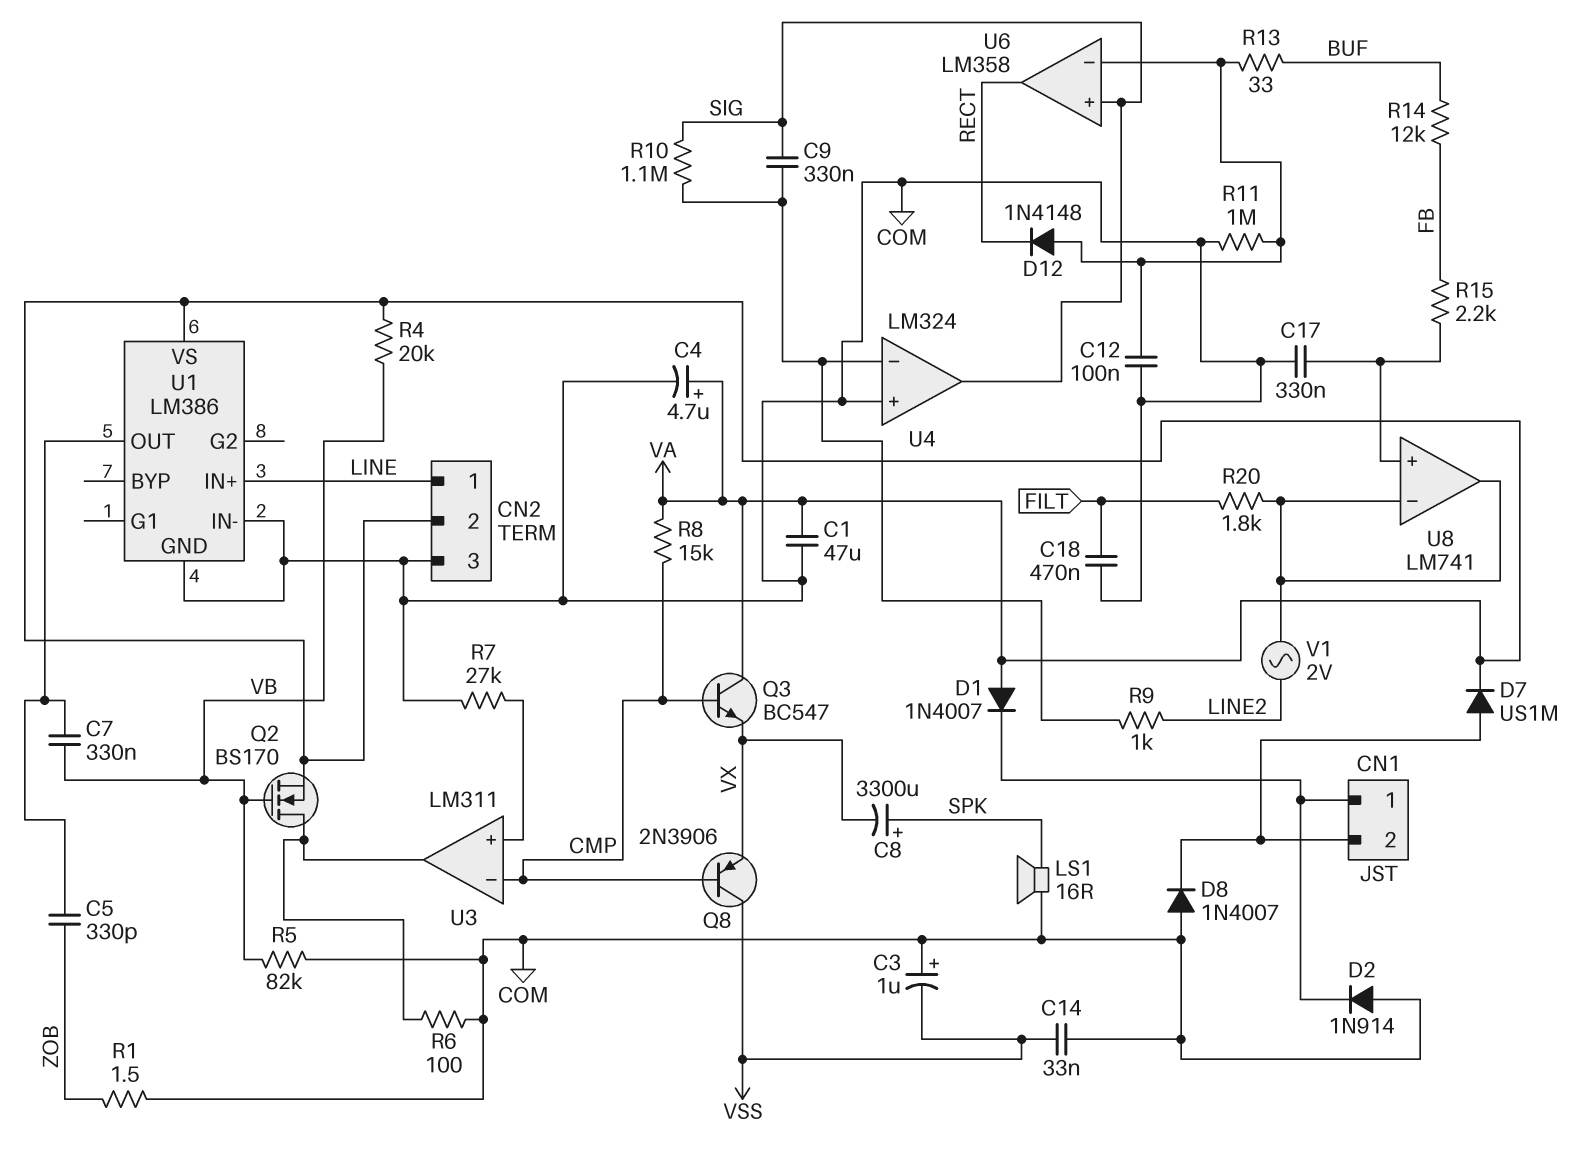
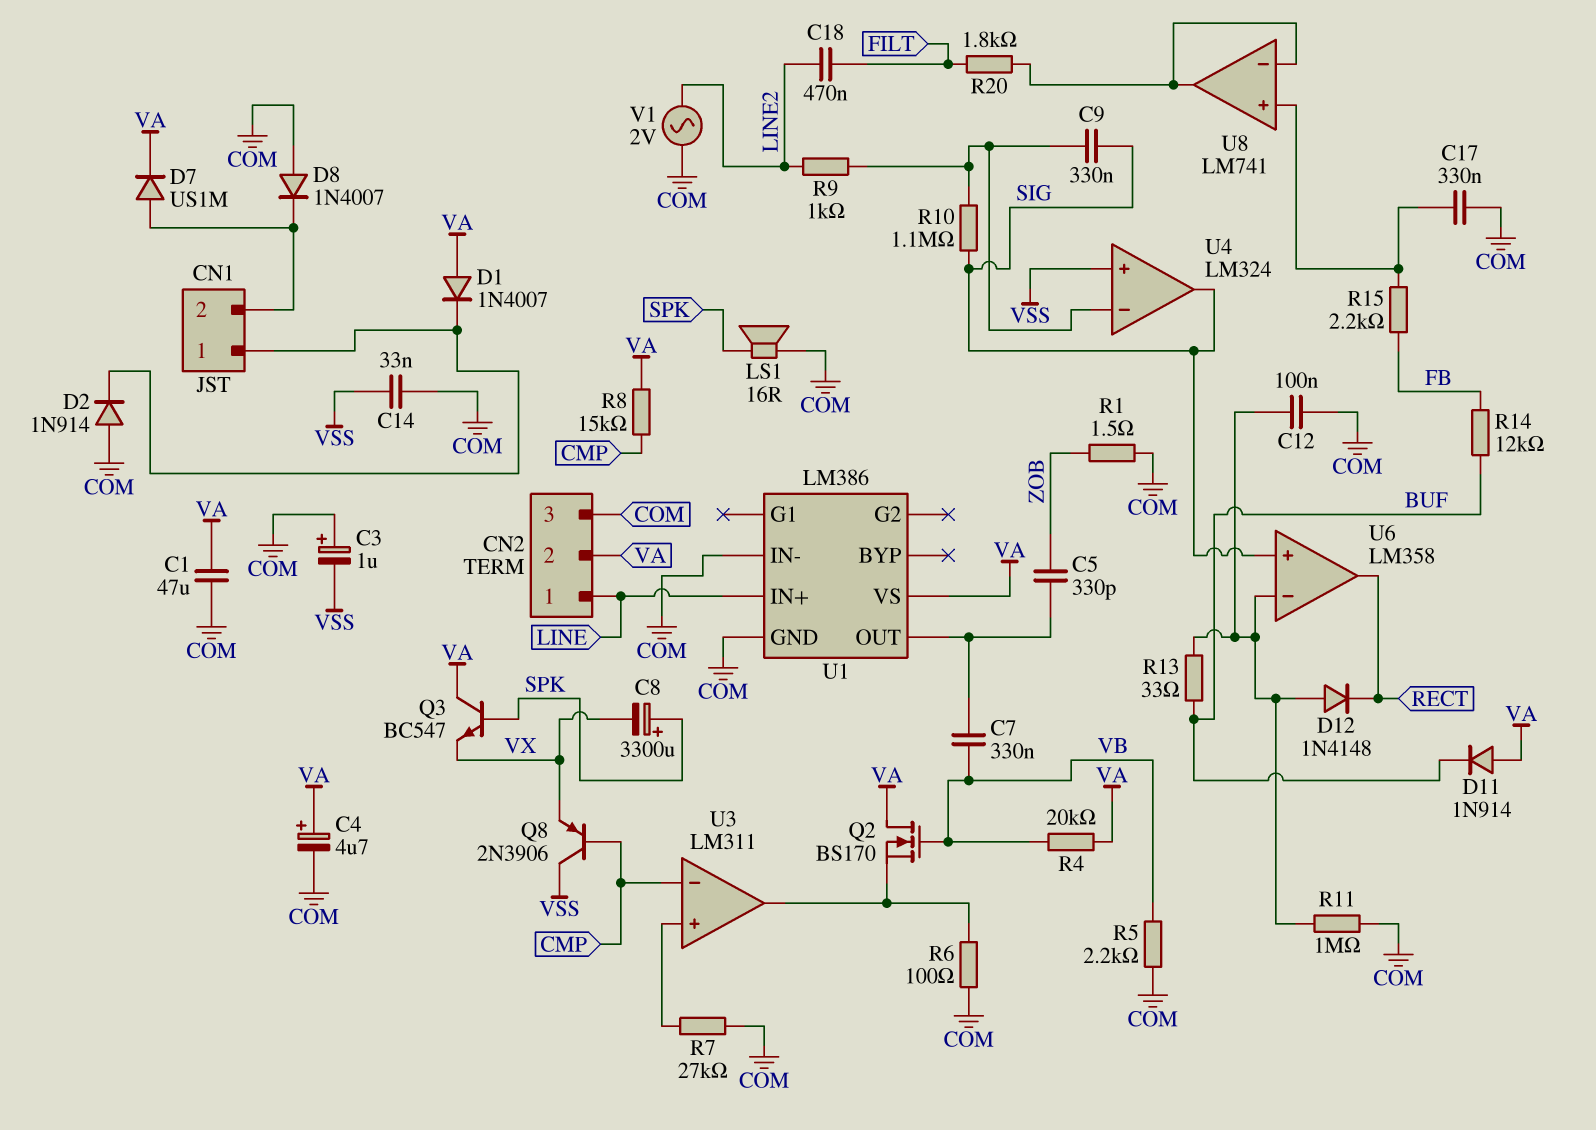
C18: 470nF (COM, FILT) -> 470nF (FILT, LINE2)
D11: none -> diode 1N914 (A VA, K BUF)
Q2: NMOS BS170 (G VB, D U3/out, S VA) -> NMOS BS170 (G VB, D VA, S U3/out)
Q3: NPN BC547 (B CMP, C VA, E VX) -> NPN BC547 (B SPK, C VA, E VX)
R5: 82k (COM, VB) -> 2.2k (COM, VB)
U4 pin in+: COM -> VSS
V1: AC 2V (LINE2, U8/in-) -> AC 2V (COM, LINE2)

